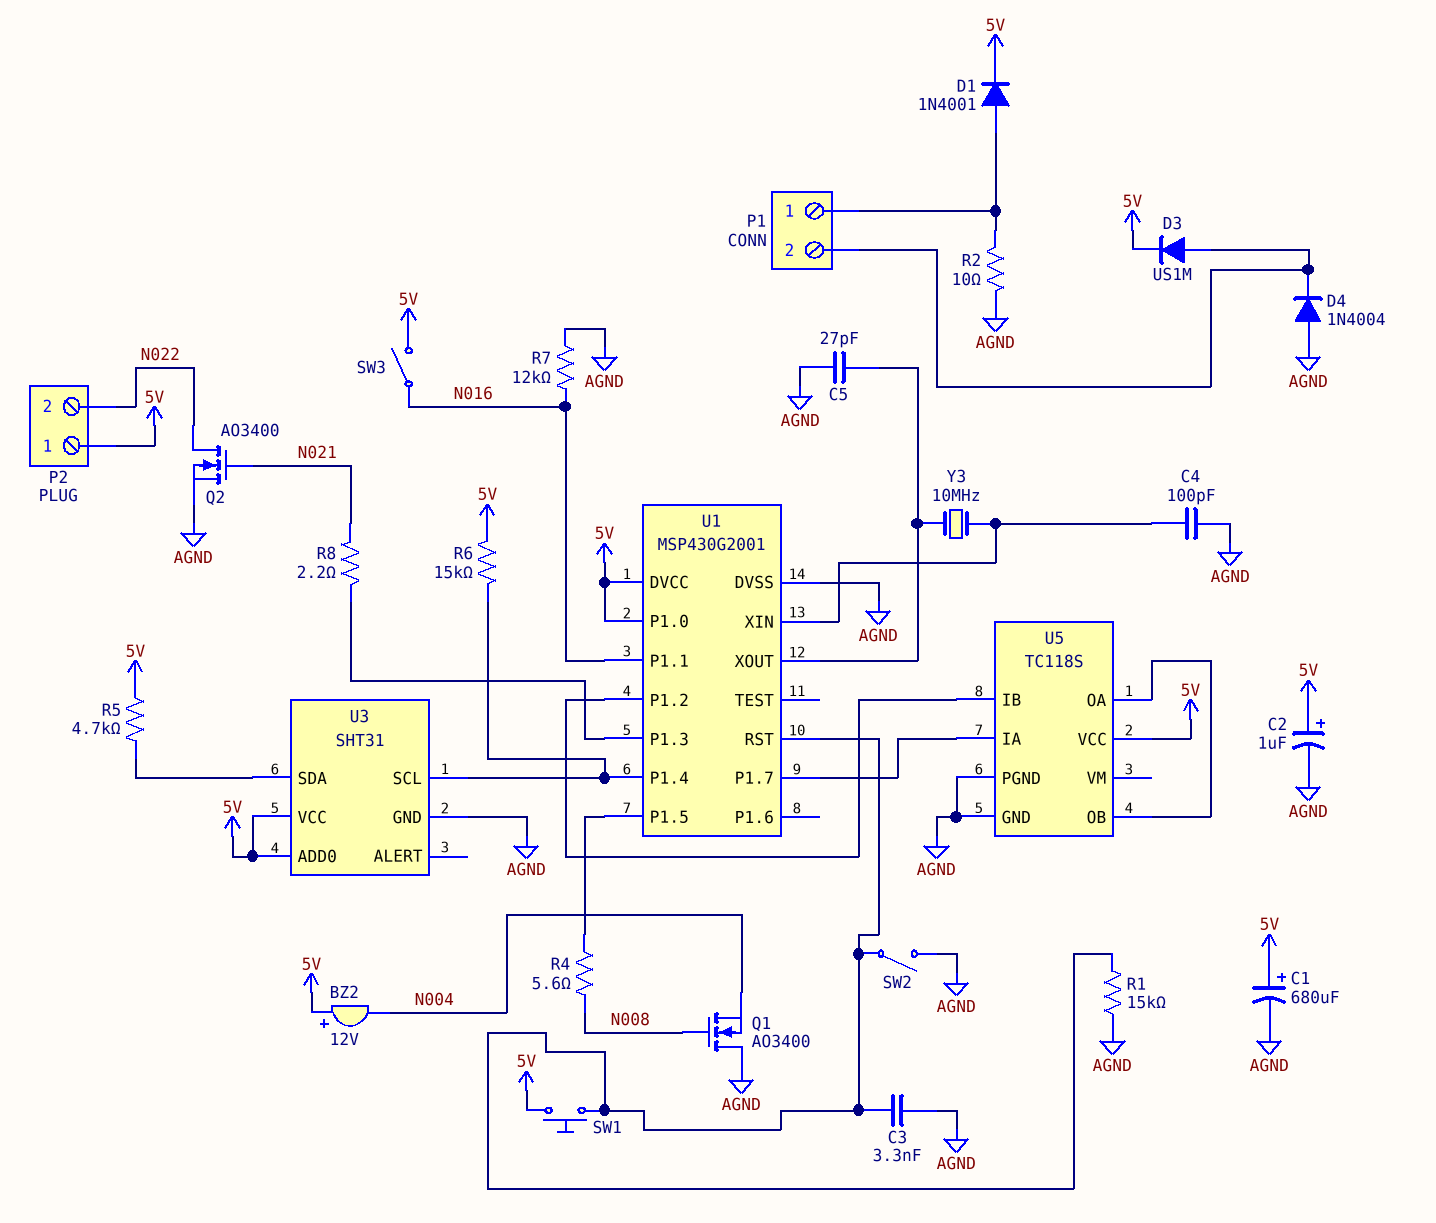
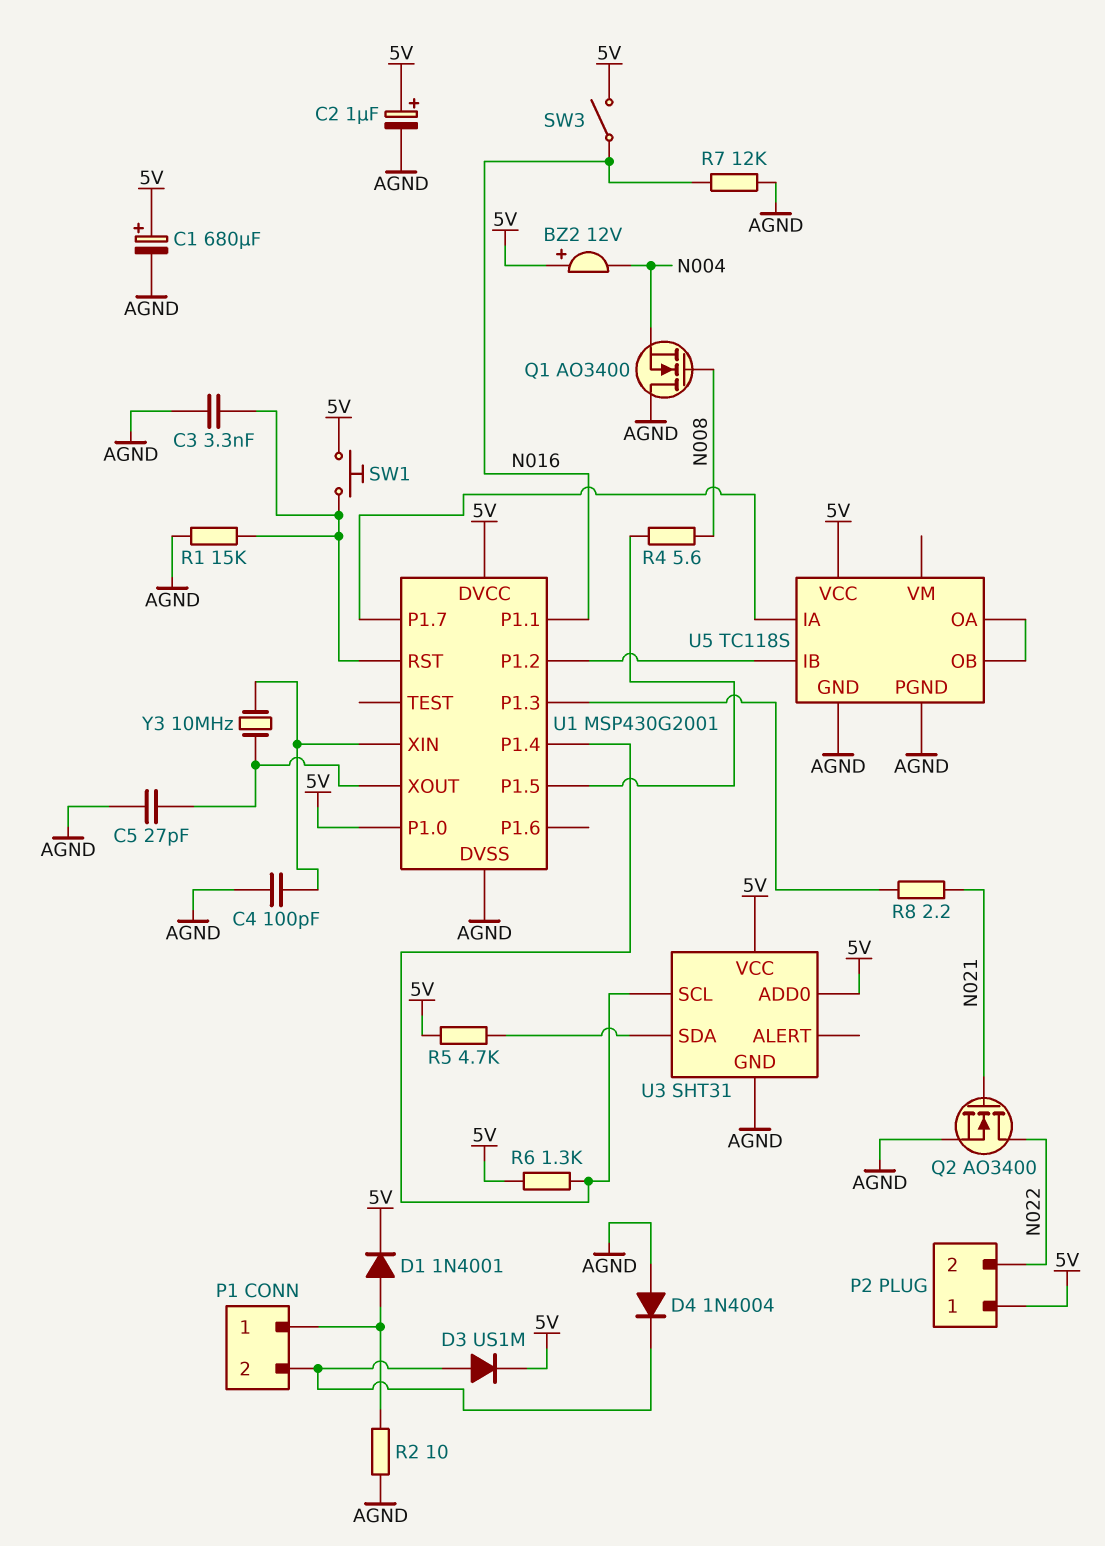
R6: 15k (5V, U1/P1.4) -> 1.3k (5V, U1/P1.4)
SW2: switch (AGND, U1/RST) -> none

